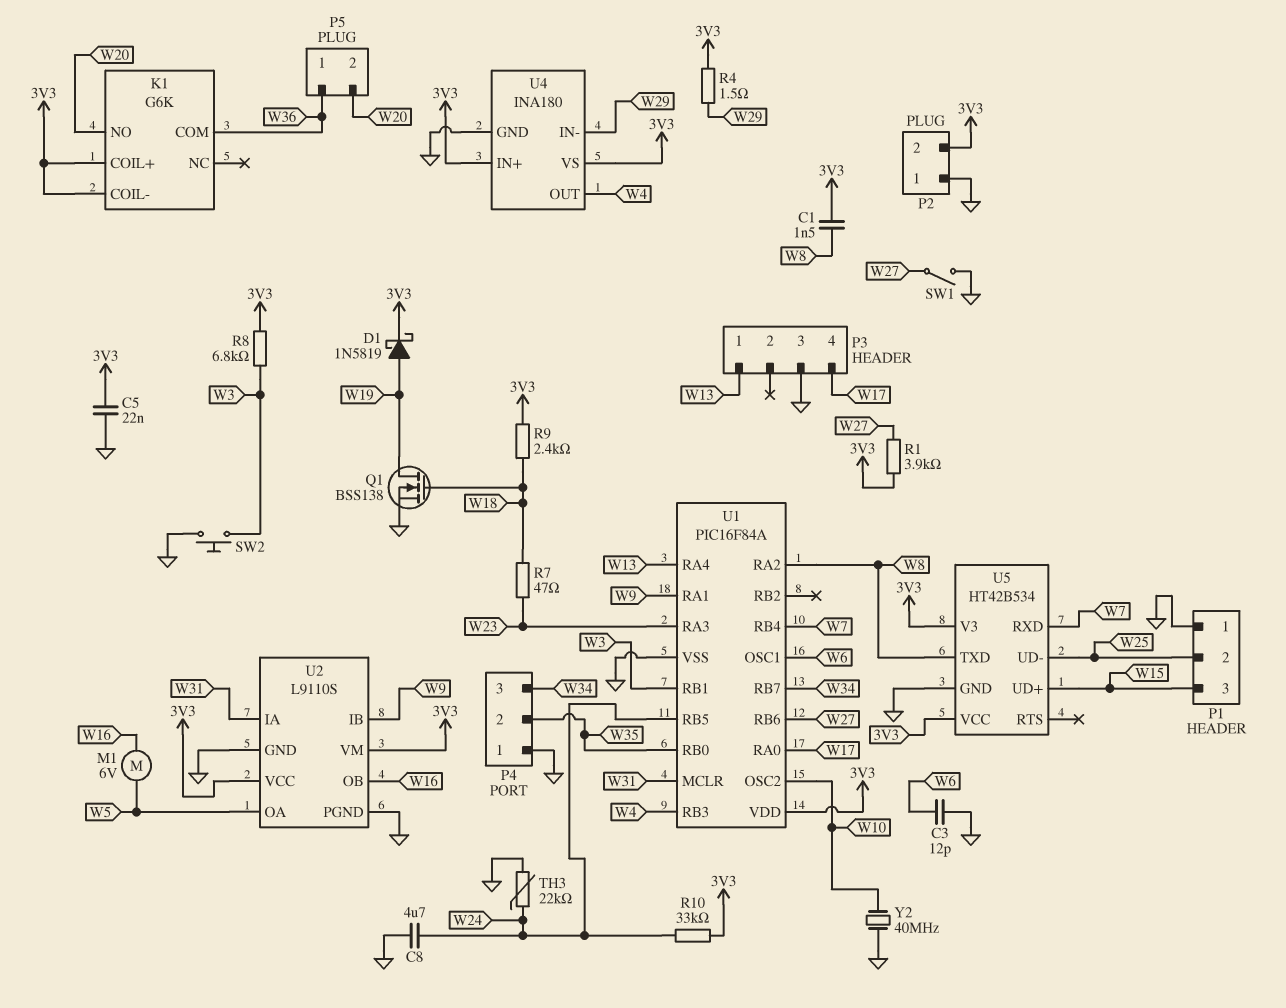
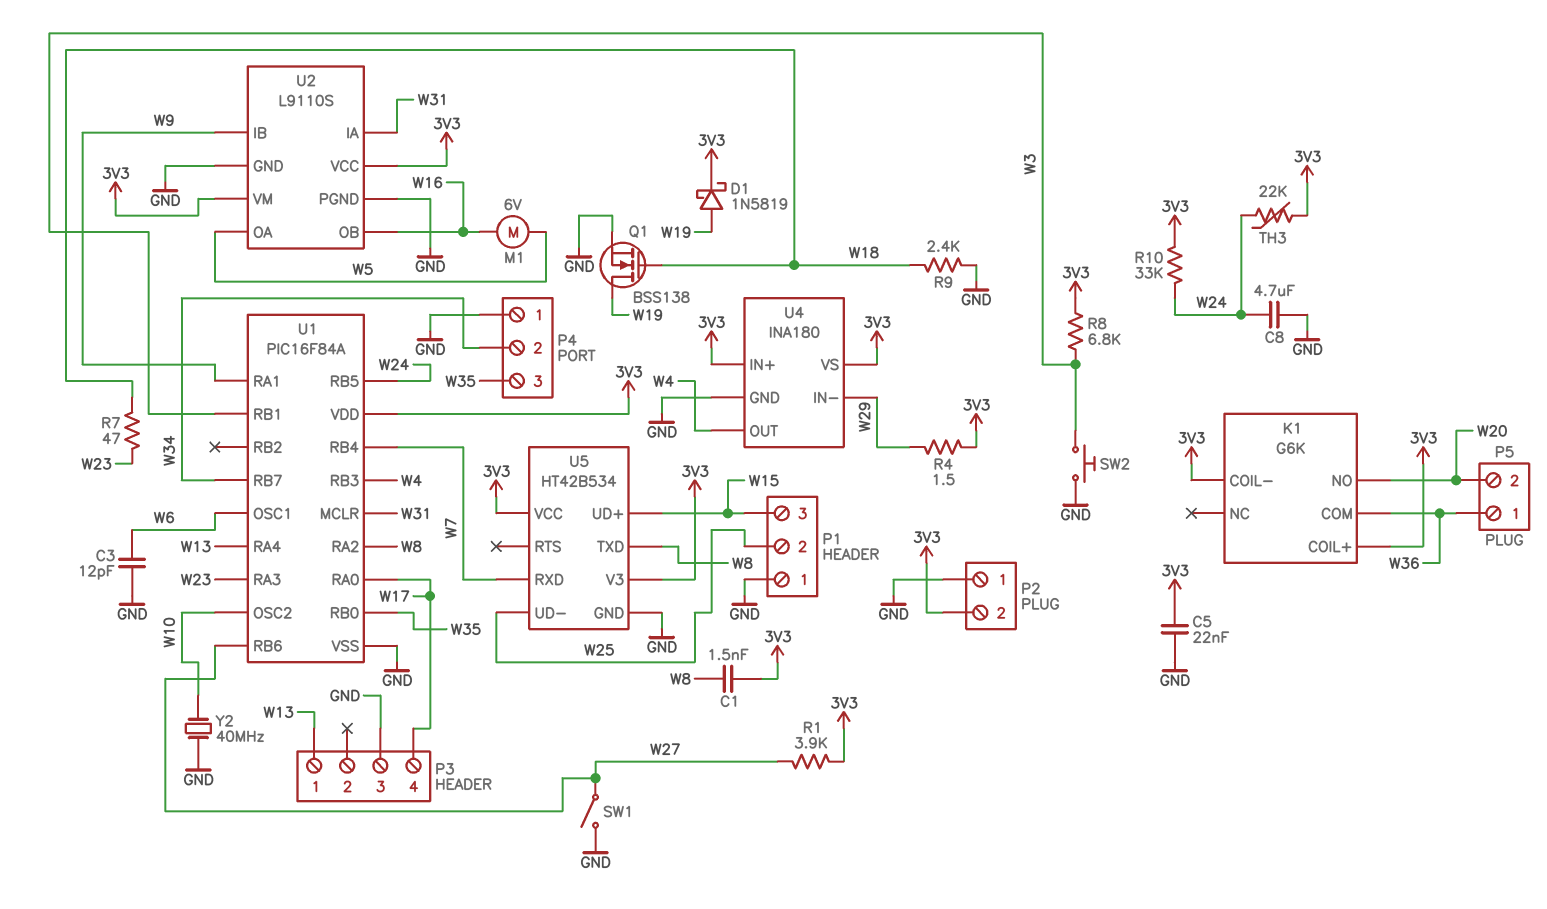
P4 pin 2: W35 -> W34
P4 pin 3: W34 -> W35
R9: 2.4k (3V3, W18) -> 2.4k (GND, W18)
TH3: 22k (GND, W24) -> 22k (3V3, W24)

